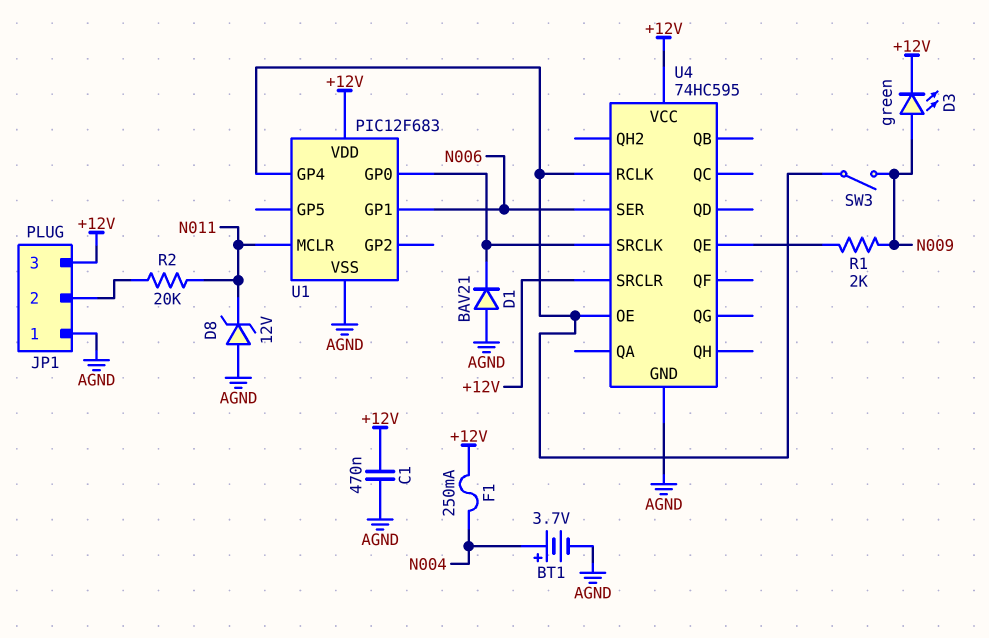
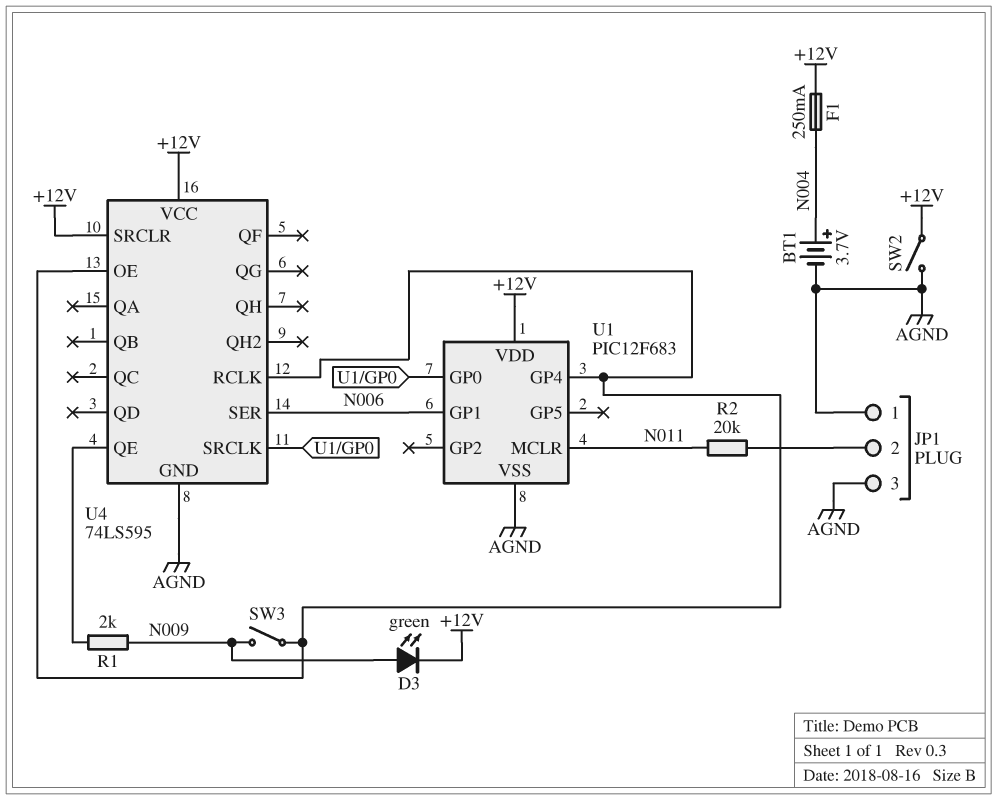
C1: 470nF (+12V, AGND) -> none
D1: diode BAV21 (A AGND, K U1/GP0) -> none
D8: zener 12V (A AGND, K N011) -> none
JP1 pin 3: +12V -> AGND
SW2: none -> switch (+12V, AGND)
U4: 74HC595 -> 74LS595

